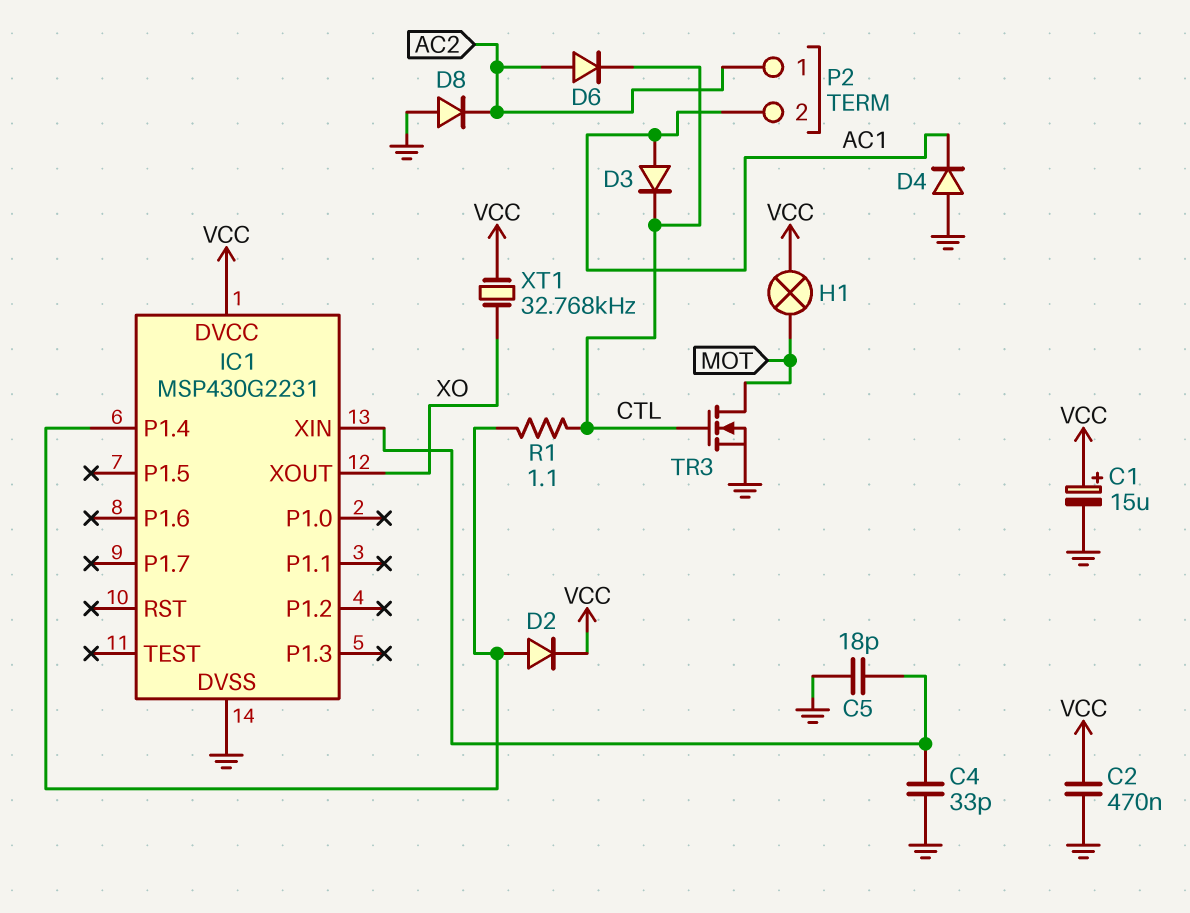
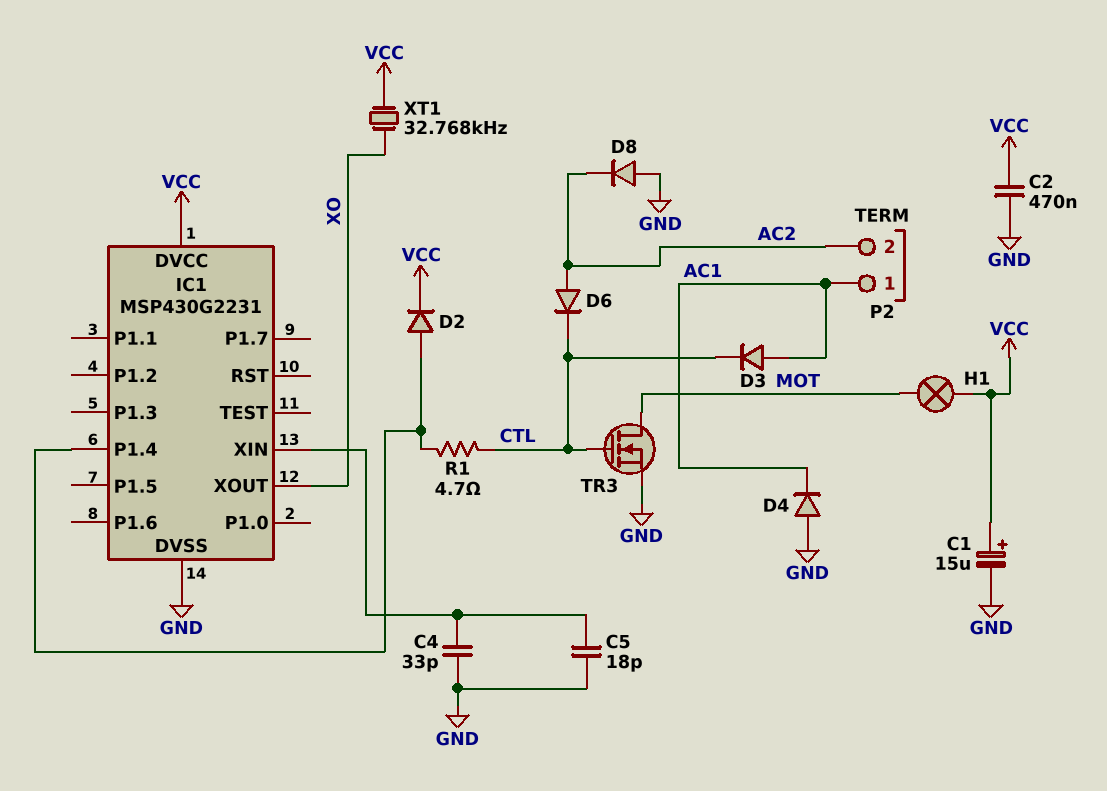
P2 pin 1: AC2 -> AC1
P2 pin 2: AC1 -> AC2
R1: 1.1 (CTL, IC1/P1.4) -> 4.7 (CTL, IC1/P1.4)

